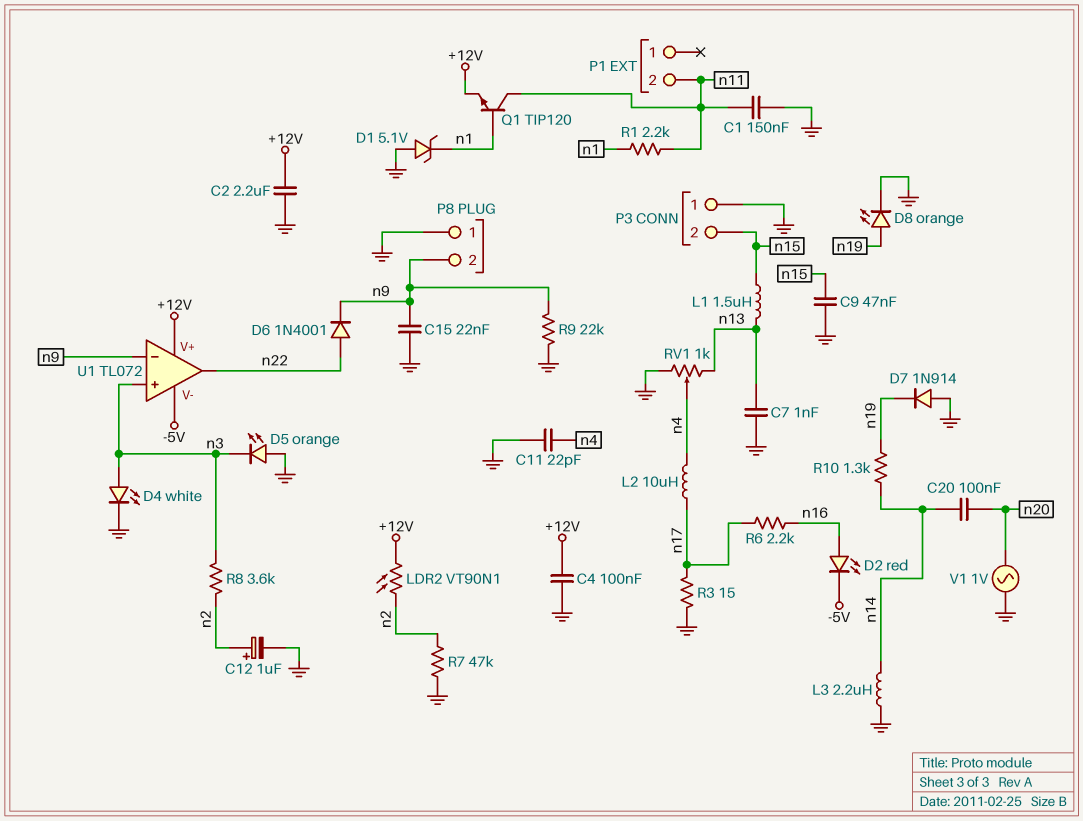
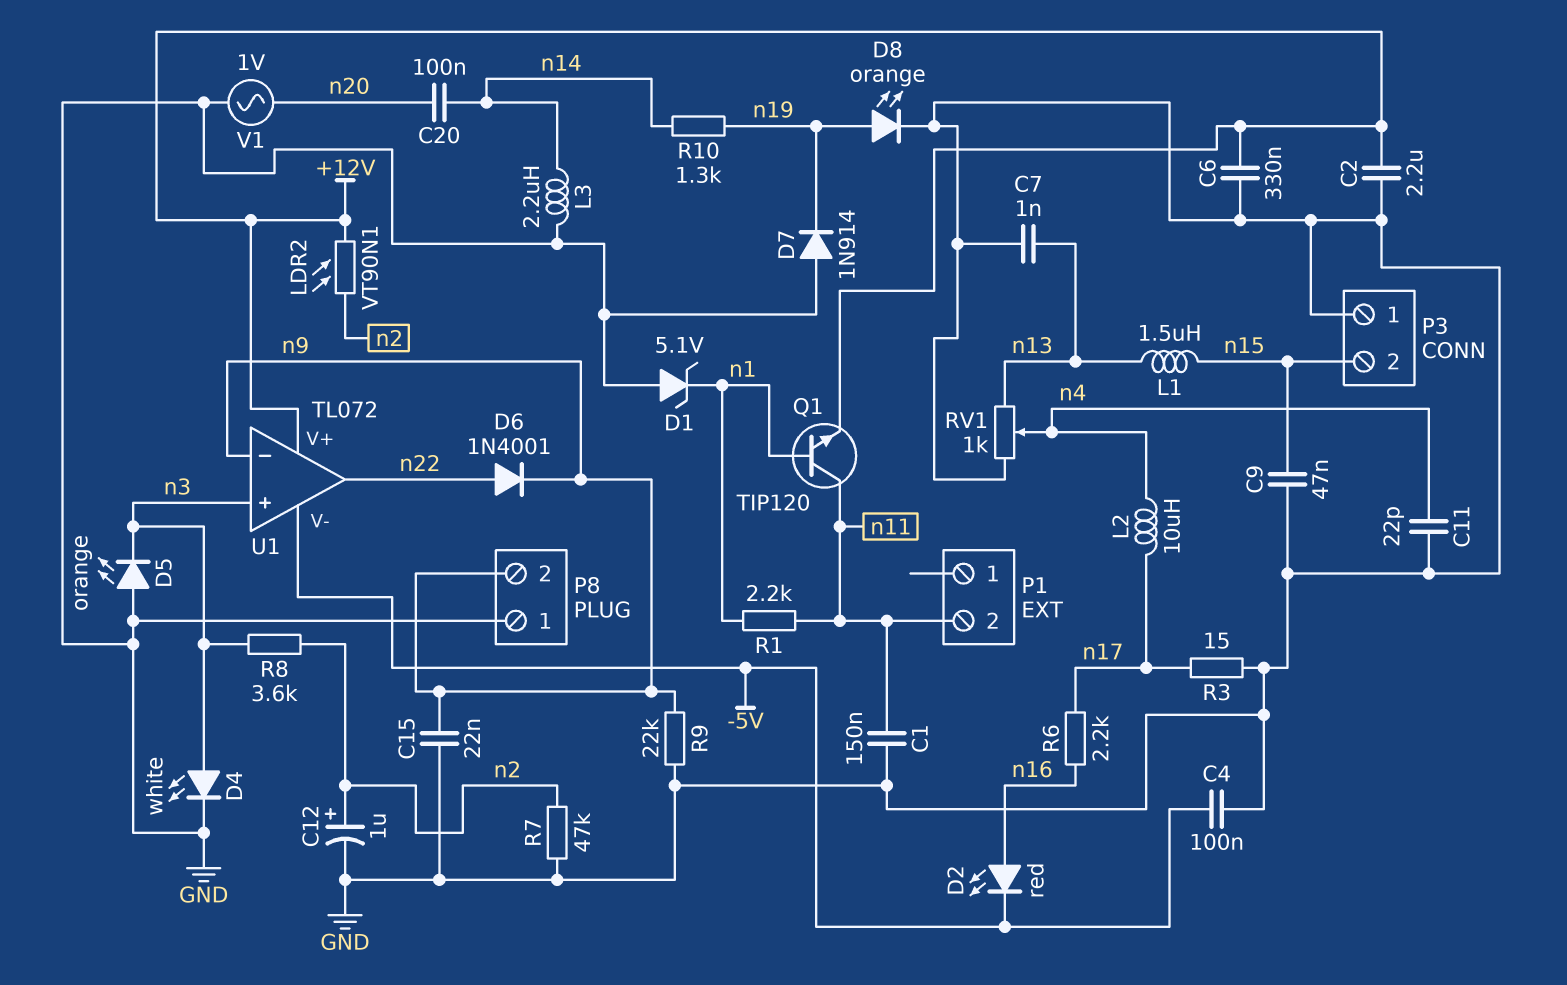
C4: 100nF (+12V, GND) -> 100nF (-5V, GND)
C6: none -> 330nF (+12V, GND)

